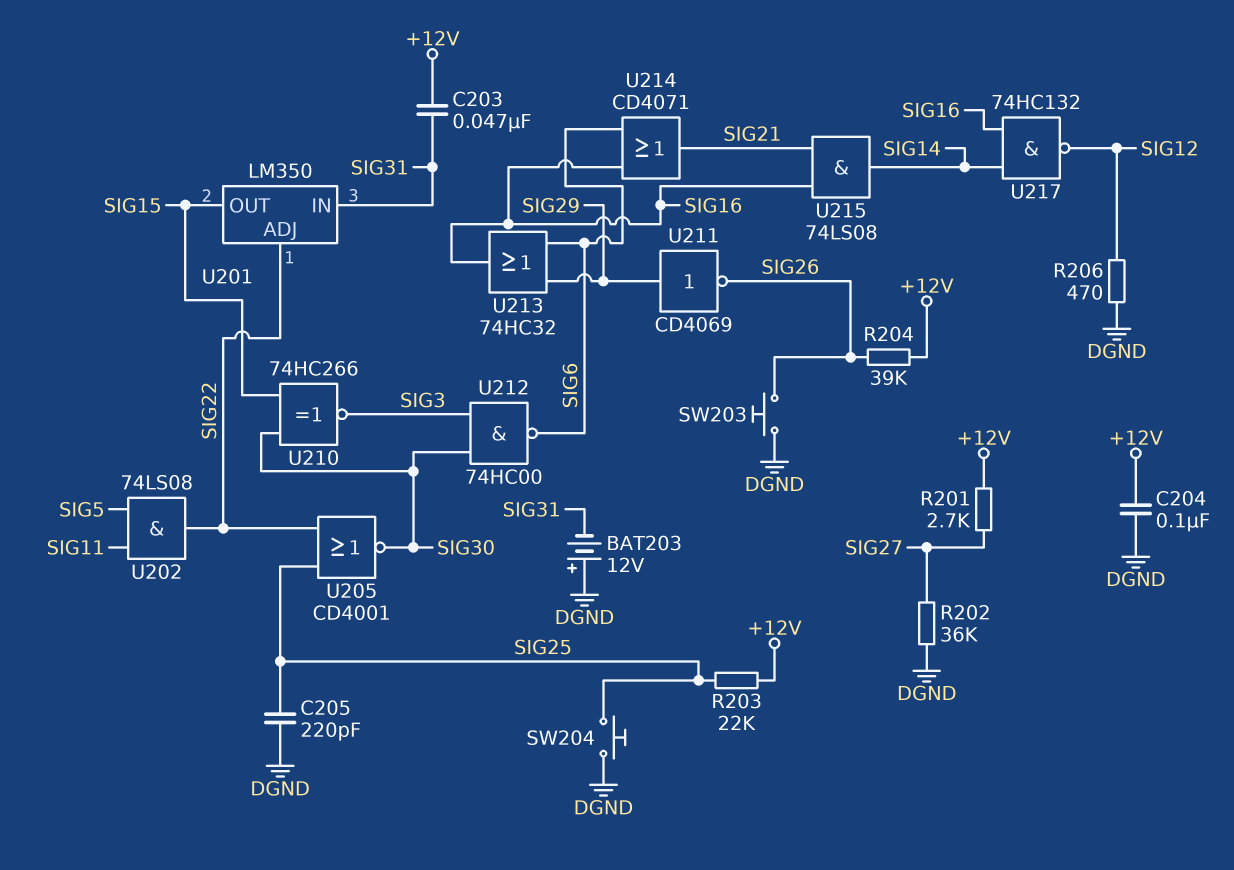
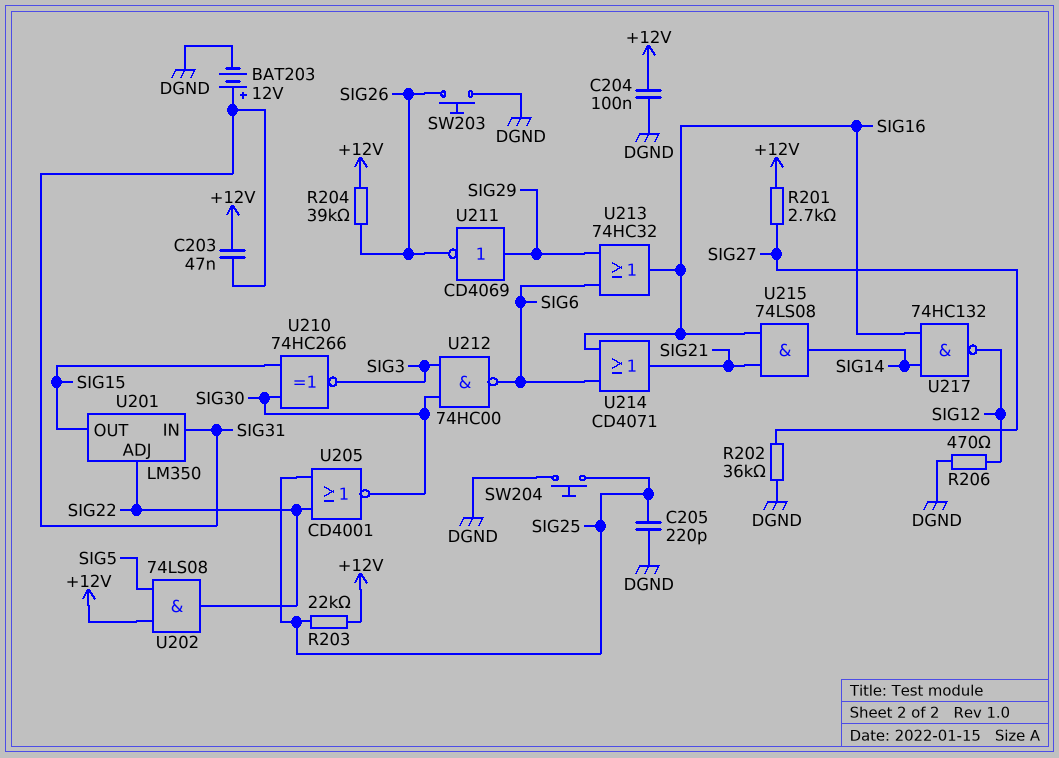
BAT203: 12V (plus DGND, minus SIG31) -> 12V (plus SIG31, minus DGND)
U202: AND 74LS08 (in SIG5, in SIG11, out SIG22) -> AND 74LS08 (in +12V, in SIG5, out SIG22)

